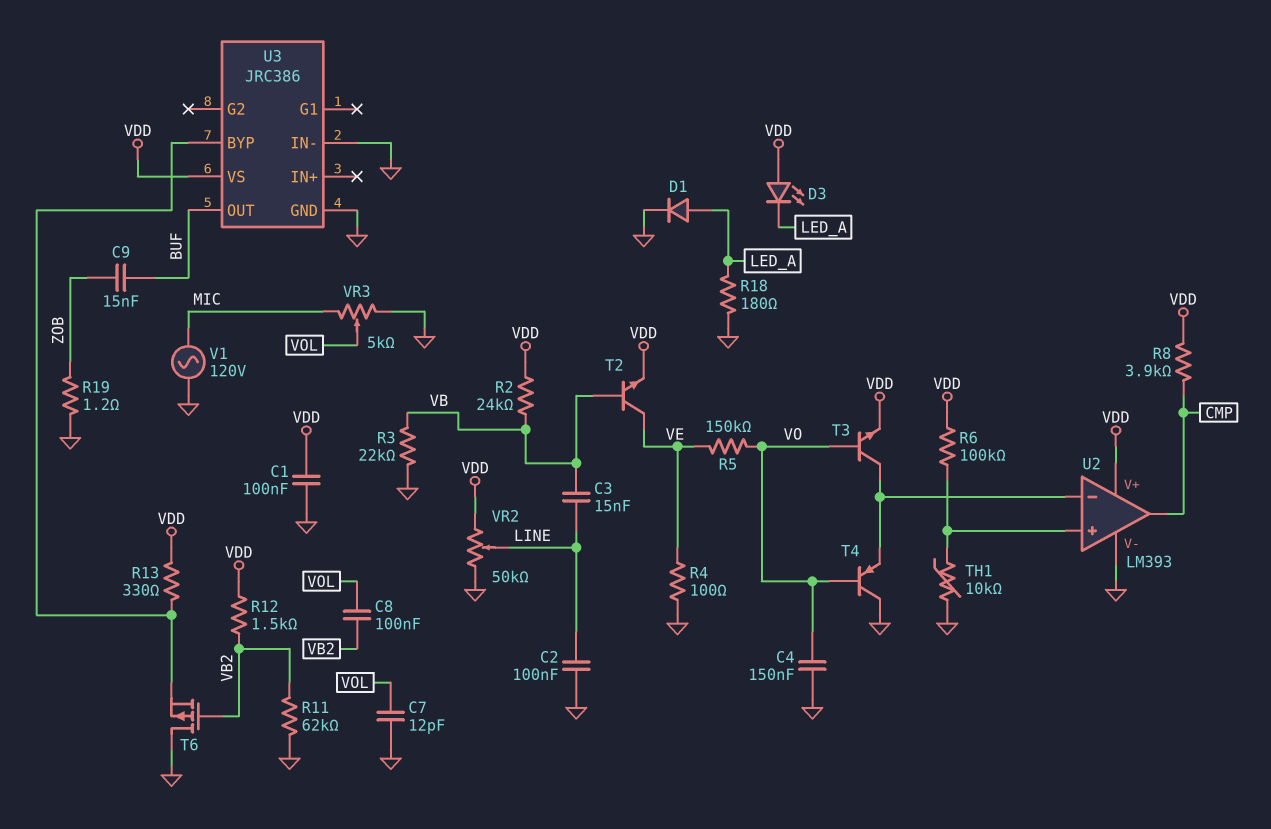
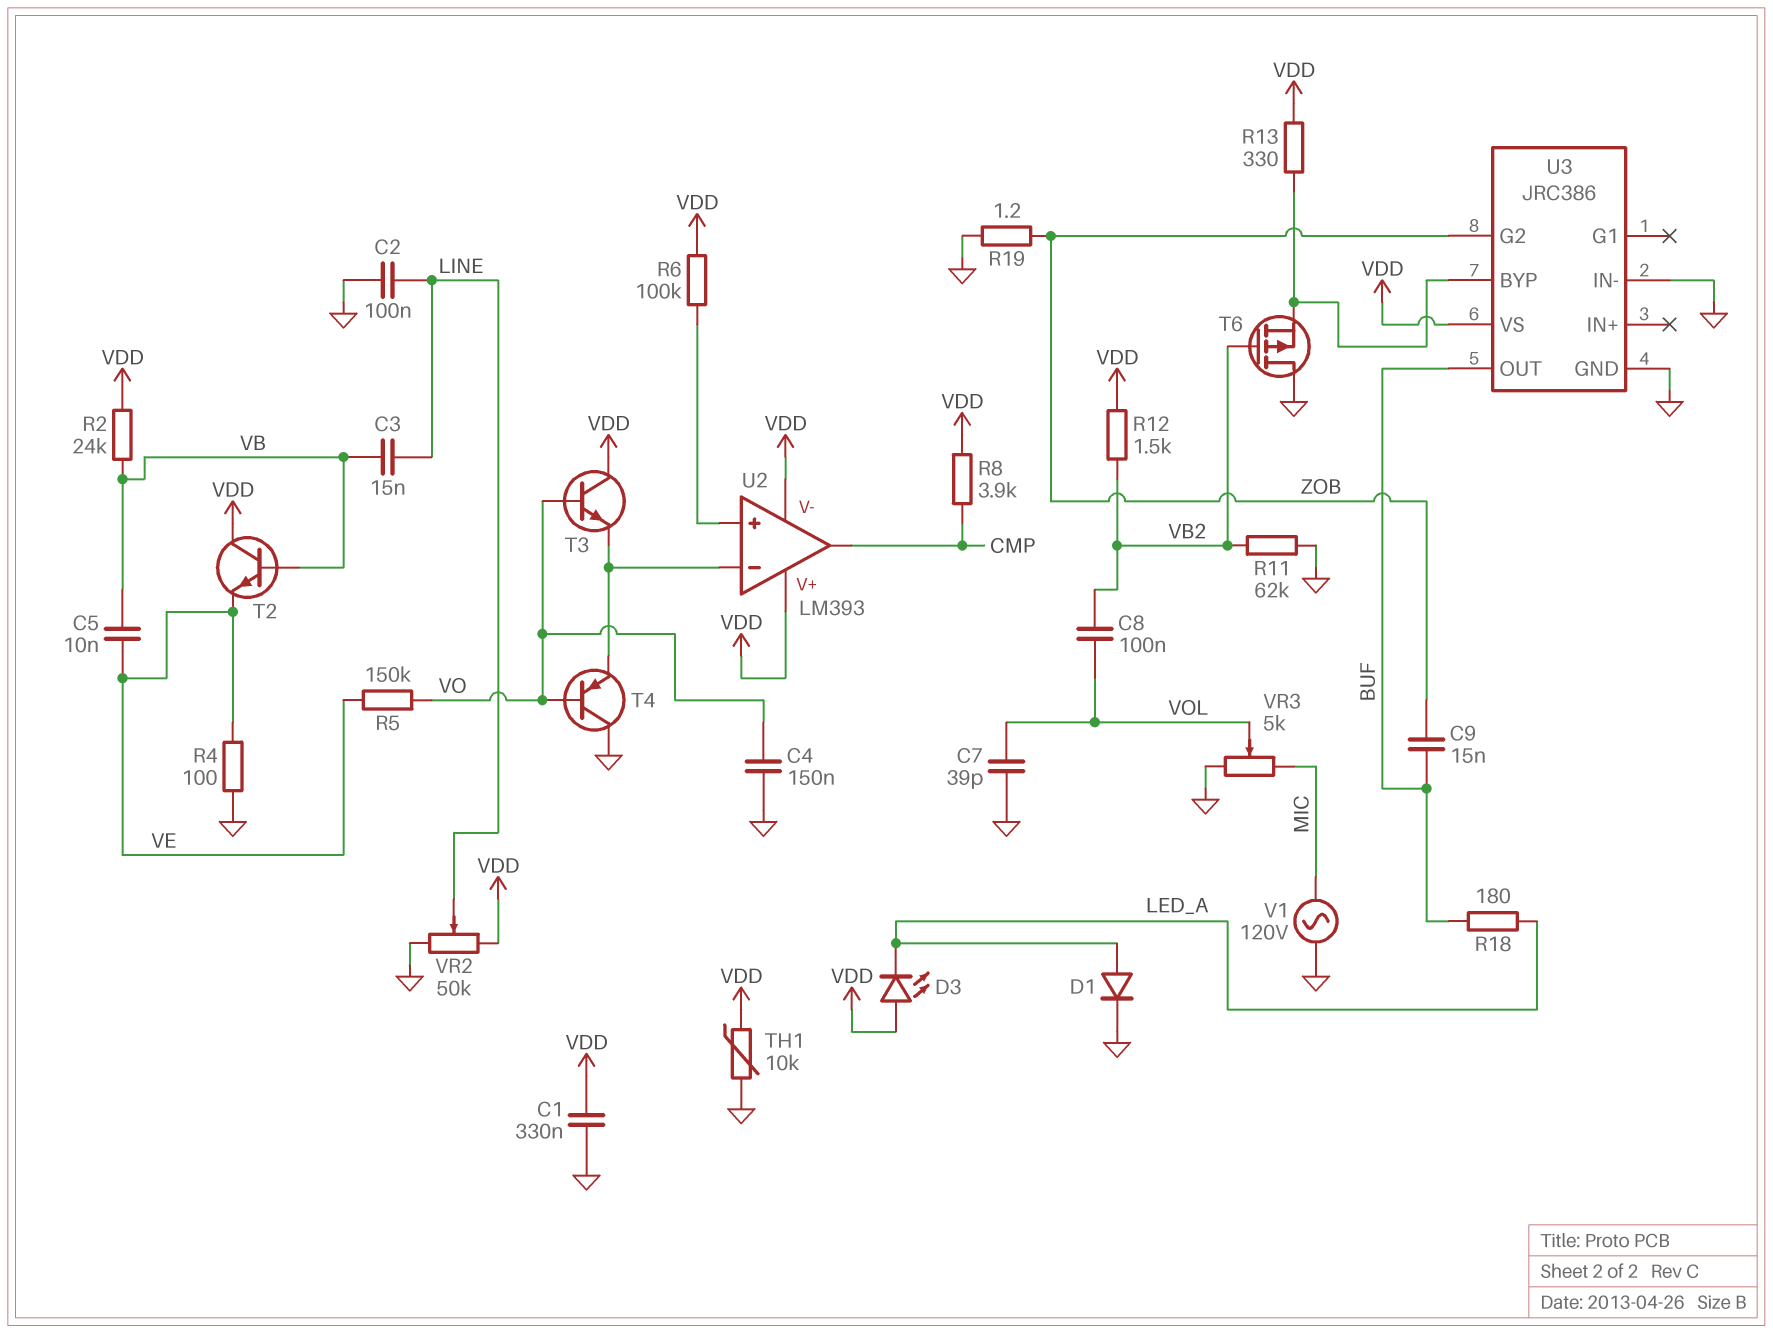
C1: 100nF (GND, VDD) -> 330nF (GND, VDD)
C5: none -> 10nF (VB, VE)
C7: 12pF (GND, VOL) -> 39pF (GND, VOL)
R3: 22k (GND, VB) -> none
R18: 180 (GND, LED_A) -> 180 (BUF, LED_A)
T2: NPN (B VB, C VE, E VDD) -> NPN (B VB, C VDD, E VE)
T3: NPN (B VO, C U2/in-, E VDD) -> NPN (B VO, C VDD, E U2/in-)
TH1: 10k (GND, U2/in+) -> 10k (GND, VDD)
U2 pin V-: GND -> VDD
U3 pin G2: none -> ZOB

